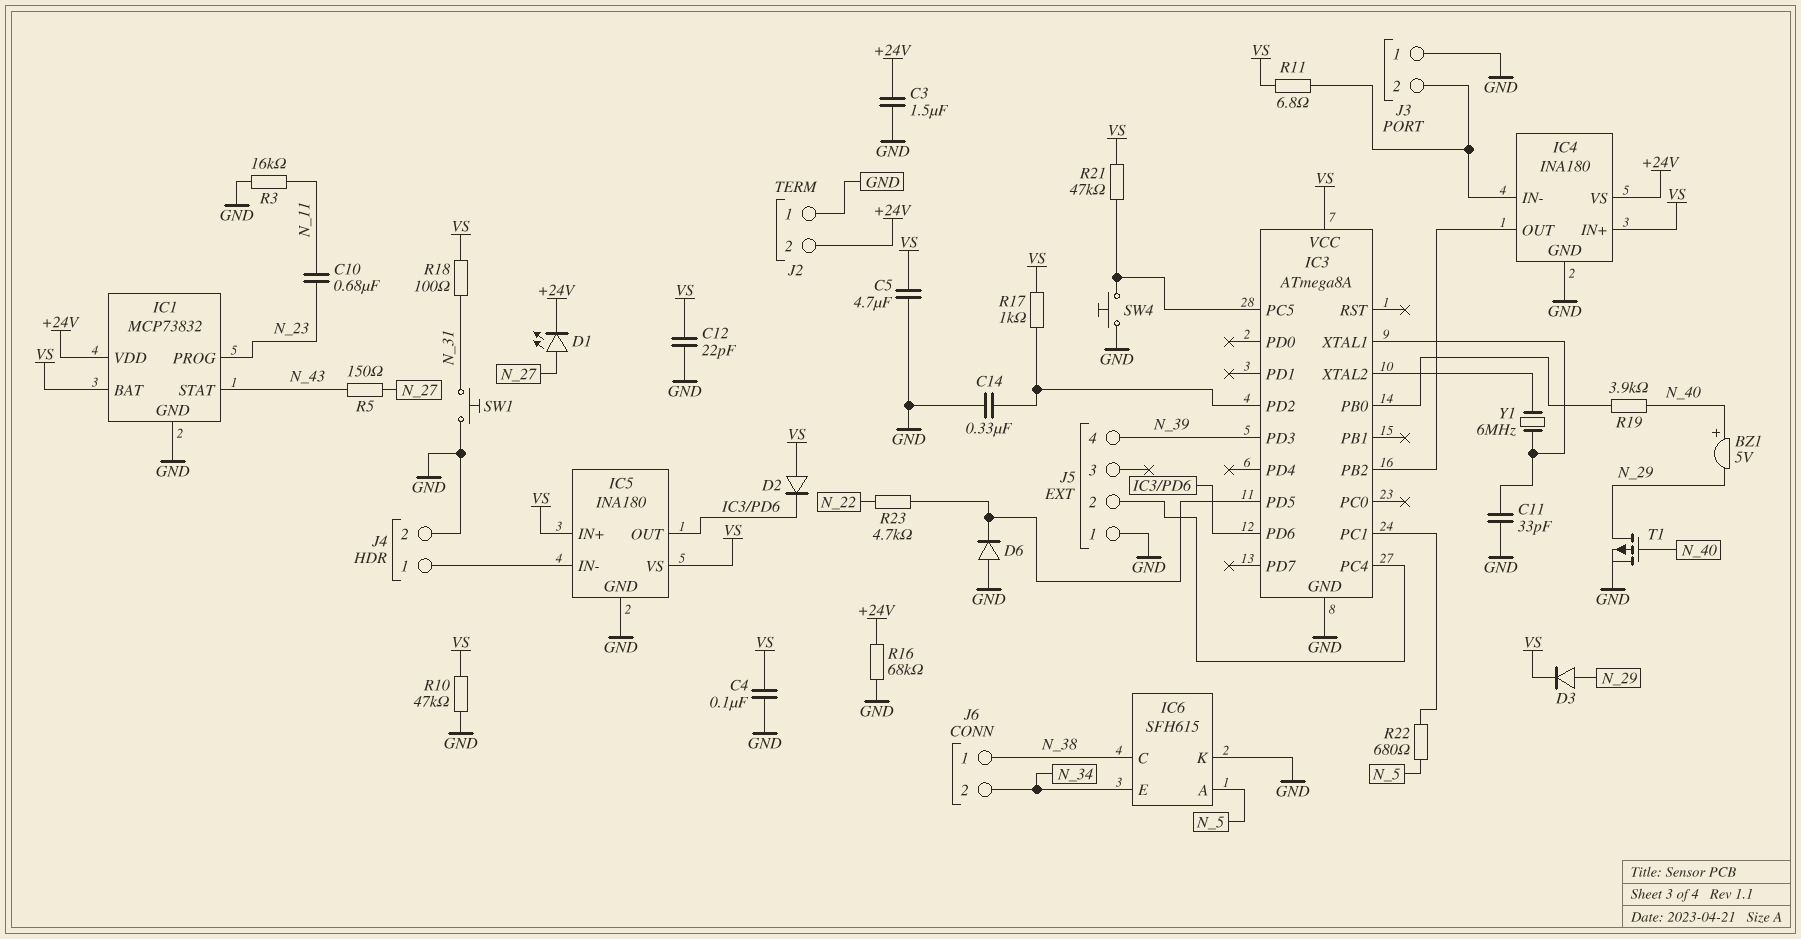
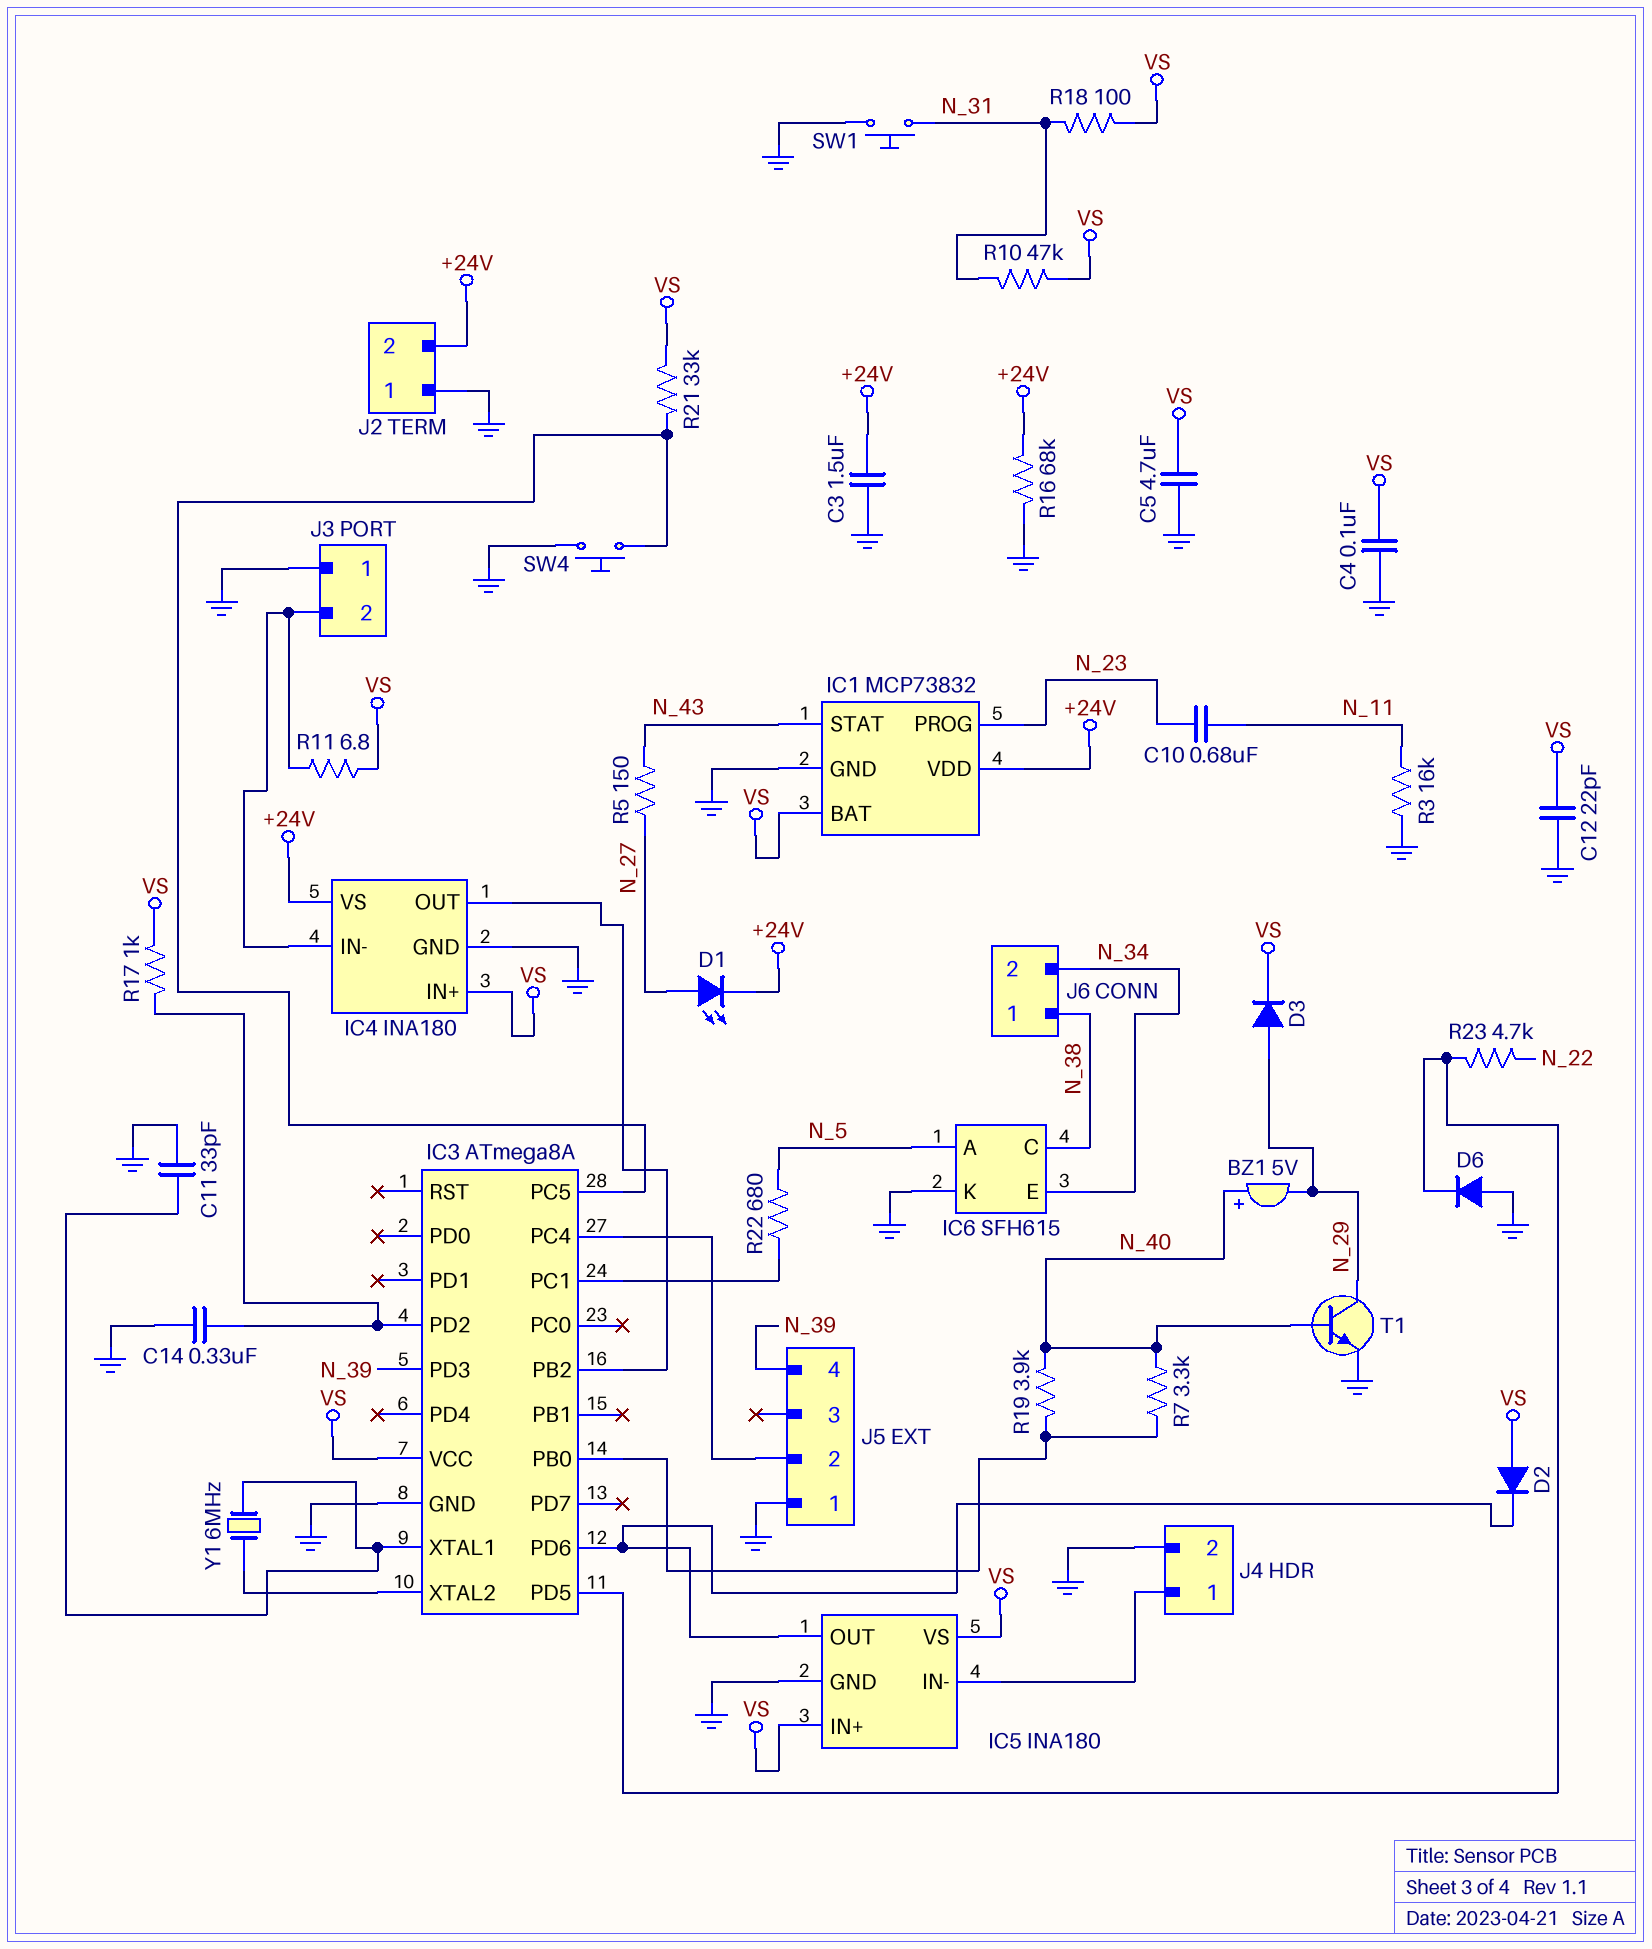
R7: none -> 3.3k (IC3/PB0, N_40)
R10: 47k (GND, VS) -> 47k (N_31, VS)
R21: 47k (IC3/PC5, VS) -> 33k (IC3/PC5, VS)
T1: PMOS (G N_40, D N_29, S GND) -> NPN (B N_40, C N_29, E GND)

